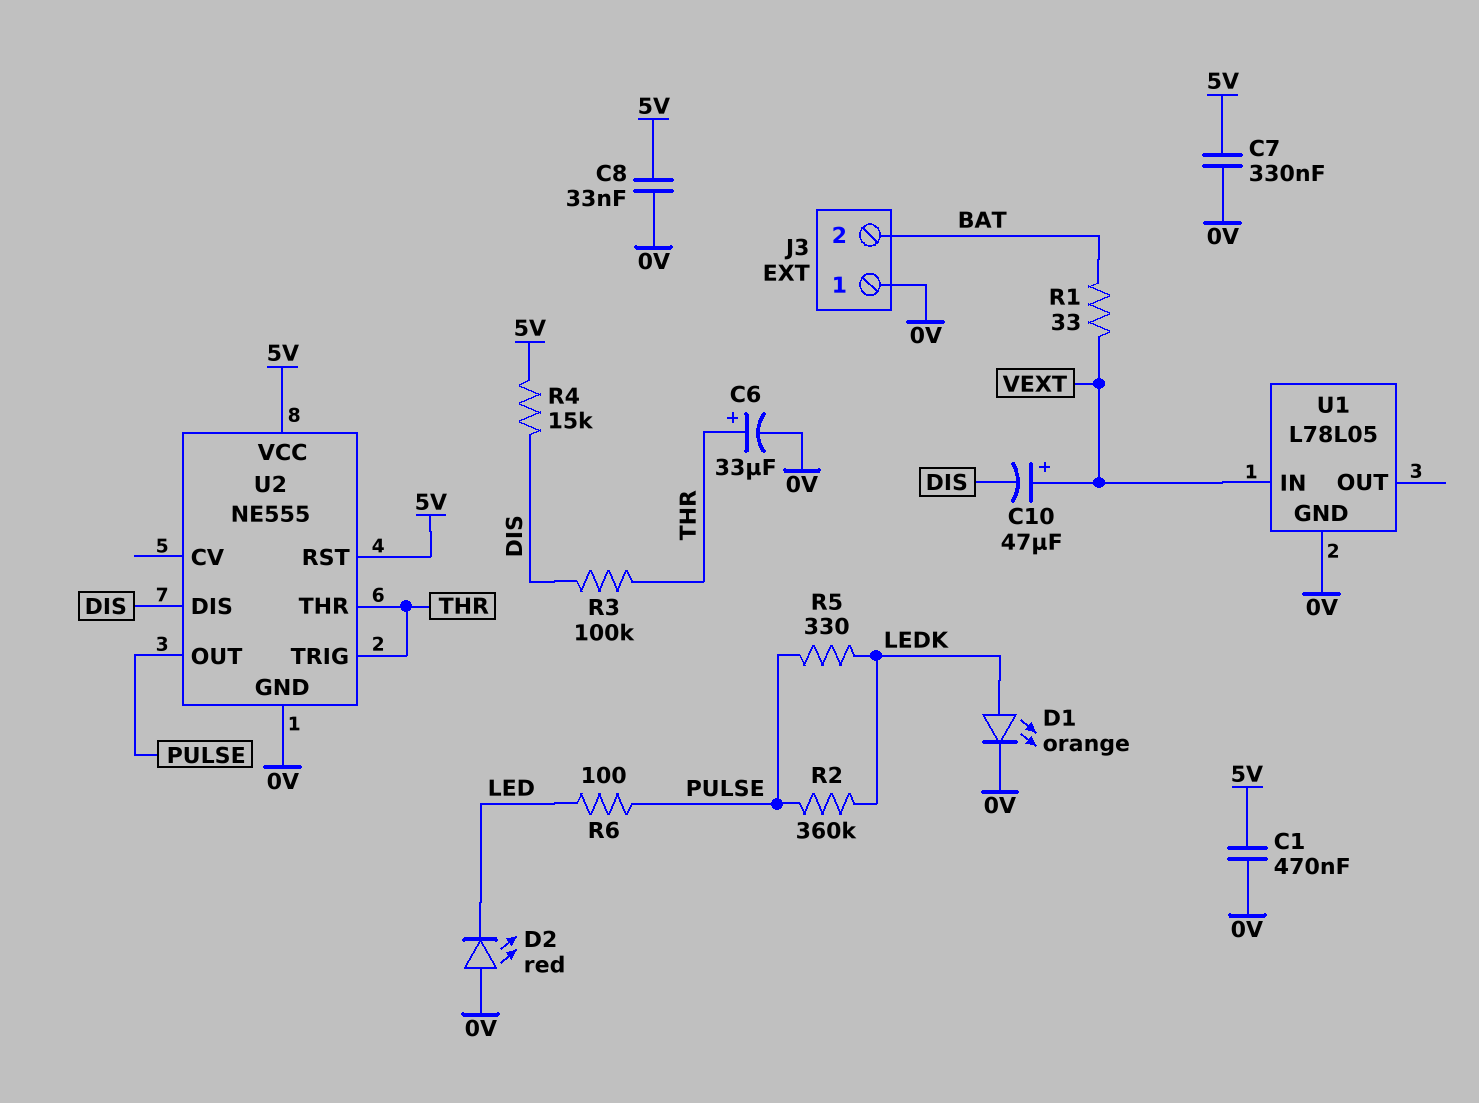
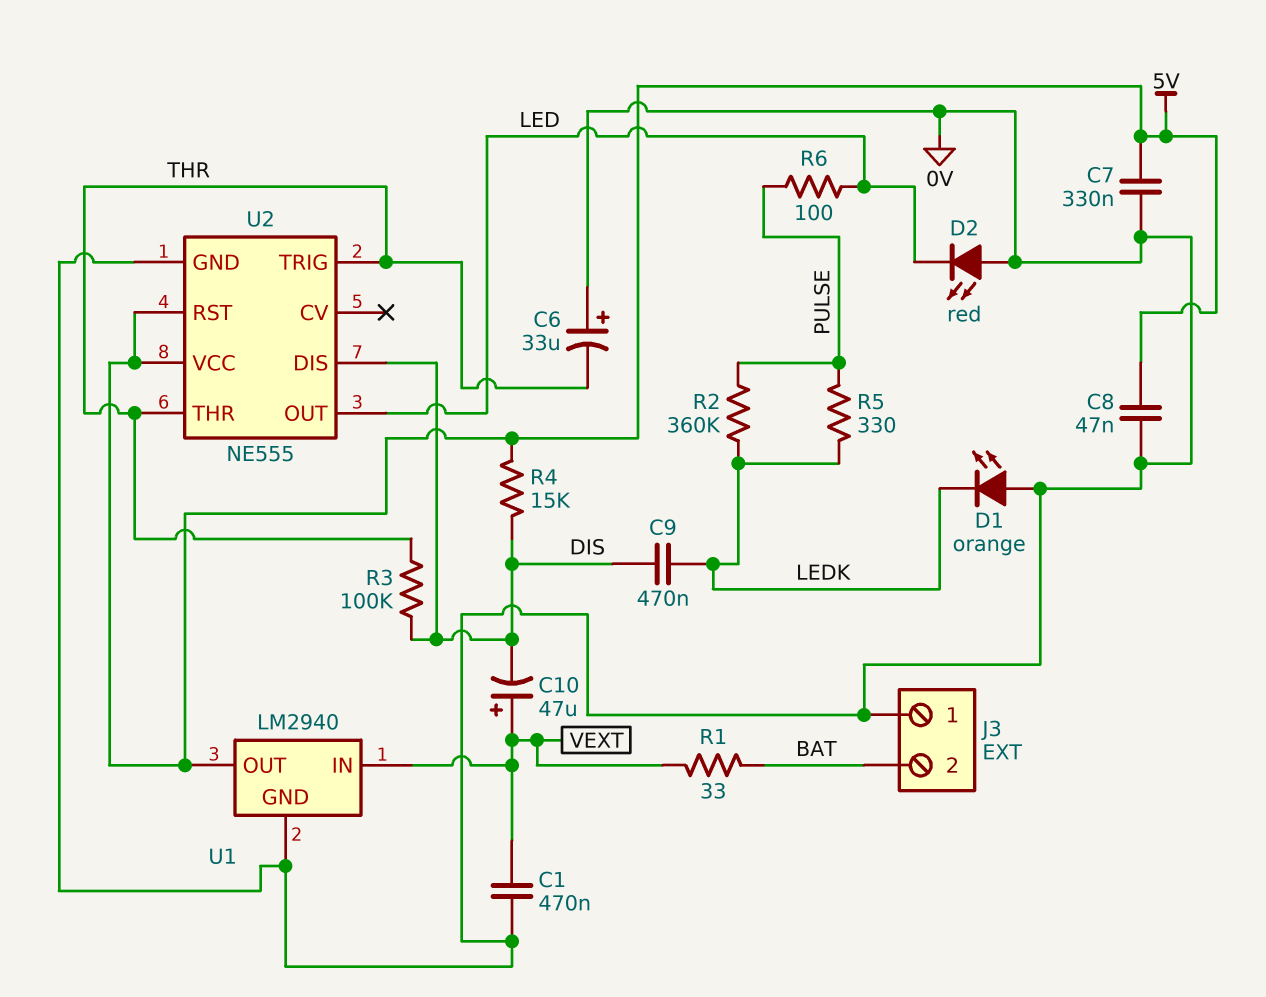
C1: 470nF (0V, 5V) -> 470nF (0V, VEXT)
C6: 33uF (plus THR, minus 0V) -> 33uF (plus 0V, minus THR)
C8: 33nF (0V, 5V) -> 47nF (0V, 5V)
C9: none -> 470nF (DIS, LEDK)
D1: LED orange (A LEDK, K 0V) -> LED orange (A 0V, K LEDK)
U1: L78L05 -> LM2940
U1 pin OUT: none -> 5V
U2 pin OUT: PULSE -> LED

